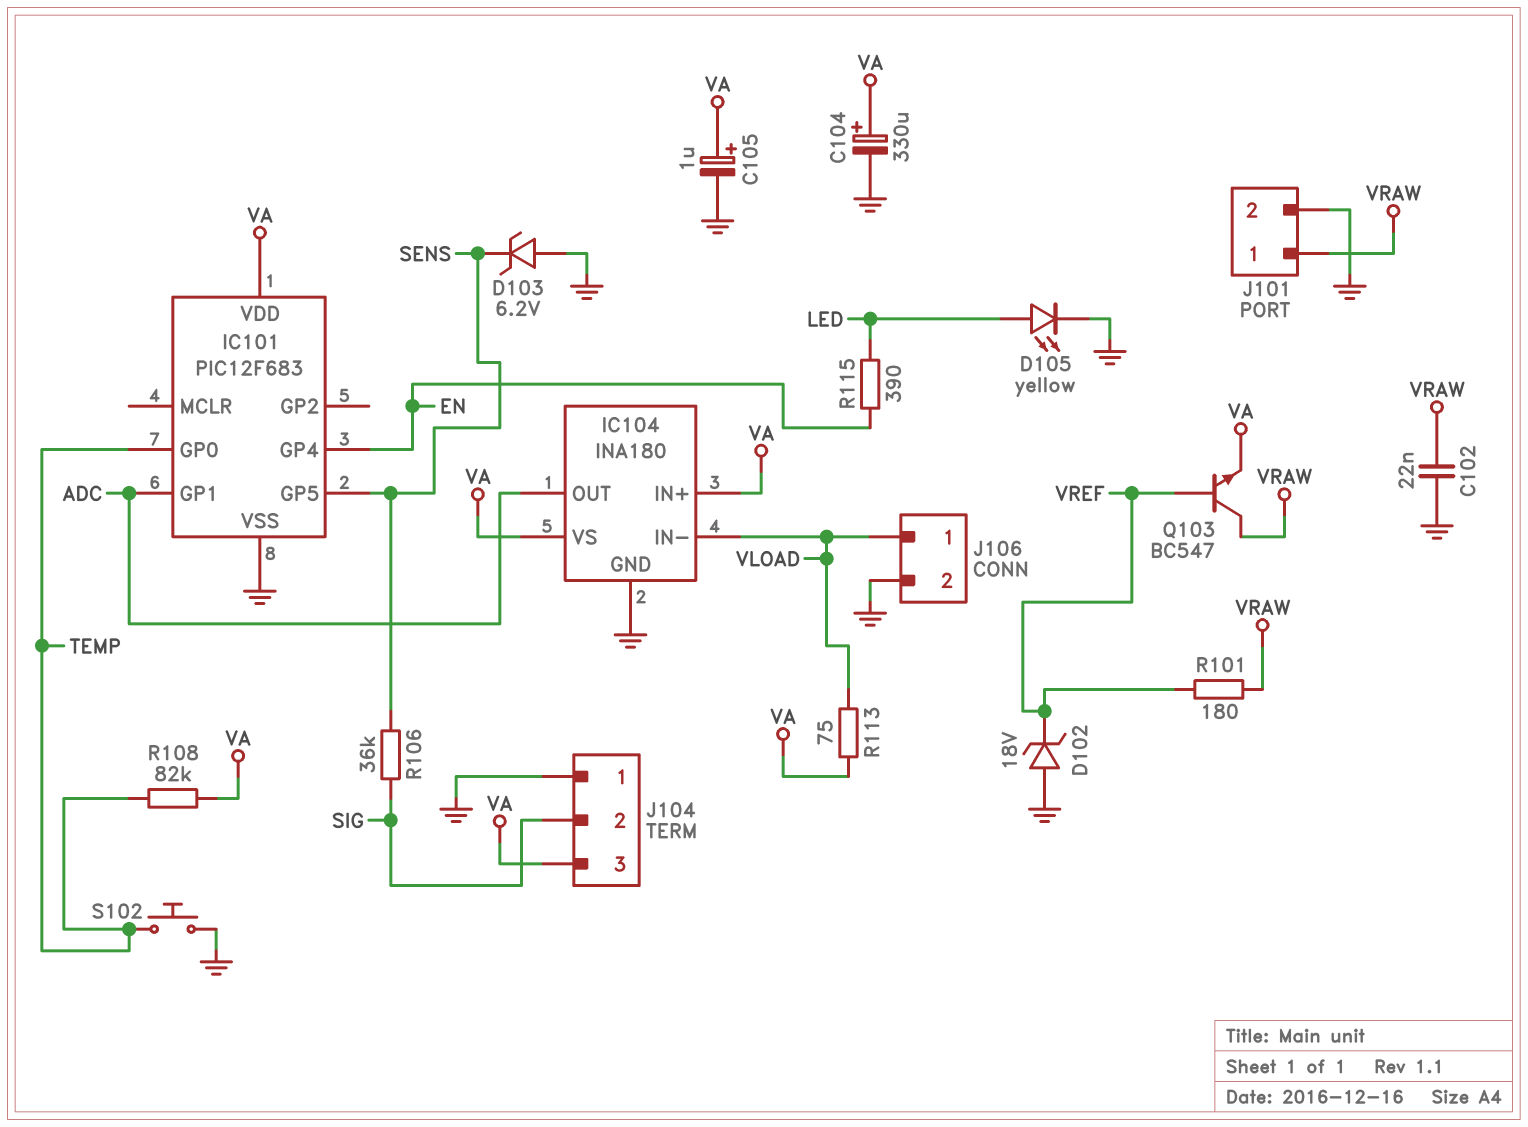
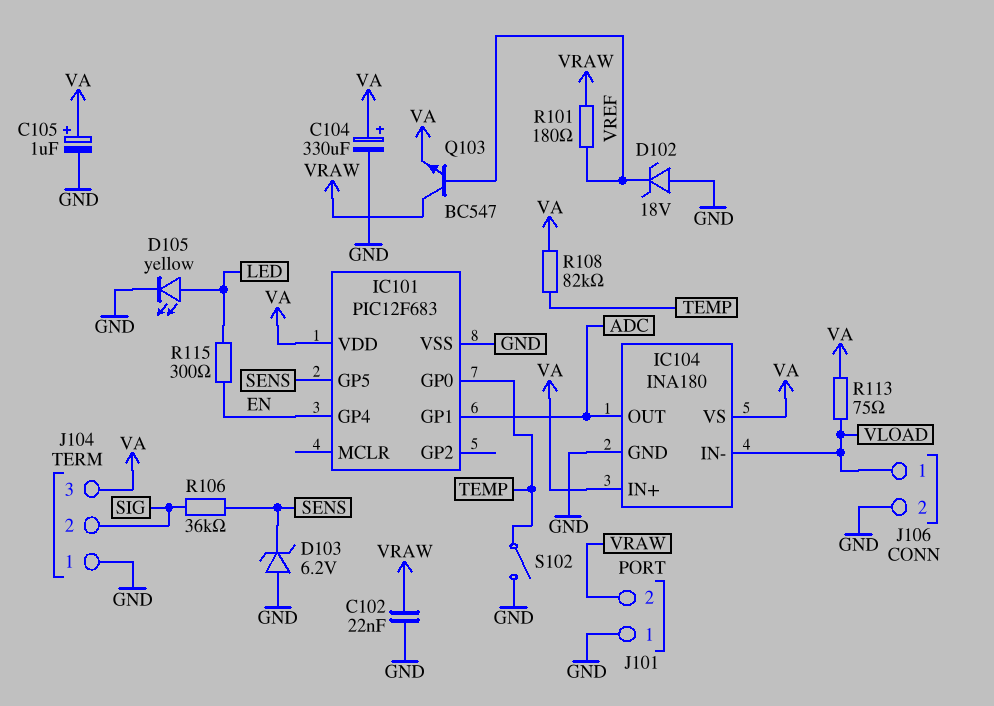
J101 pin 1: VRAW -> GND
J101 pin 2: GND -> VRAW
R115: 390 (EN, LED) -> 300 (EN, LED)
S102: button (GND, TEMP) -> switch (GND, TEMP)

